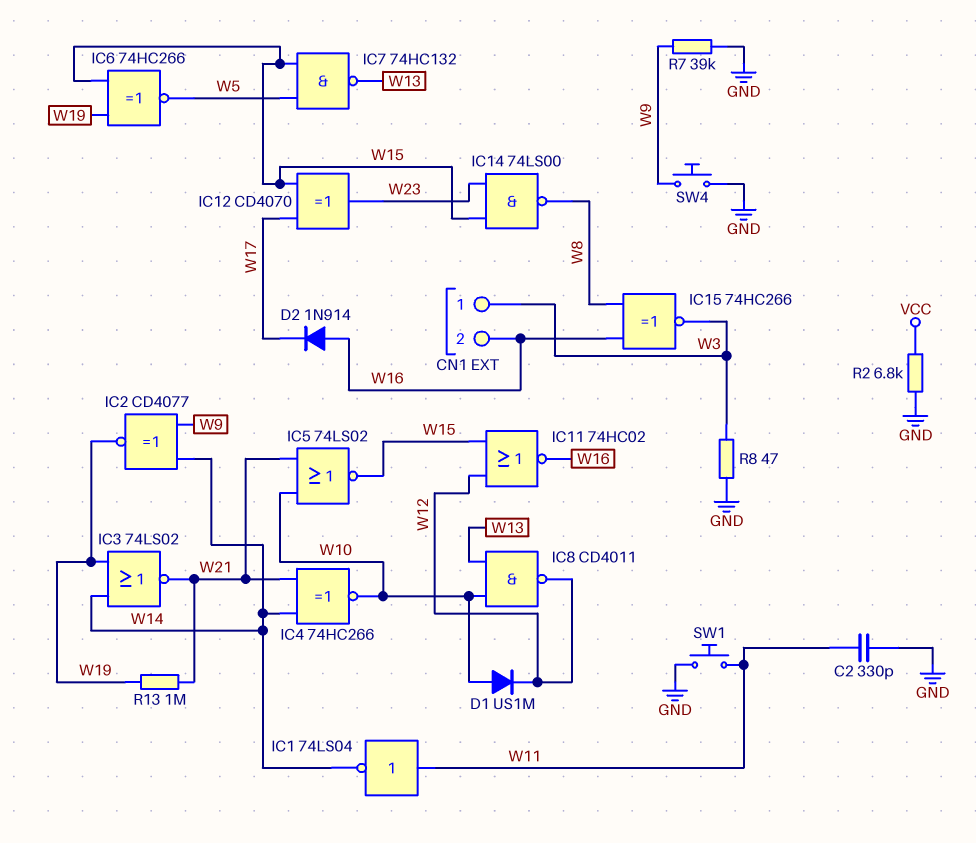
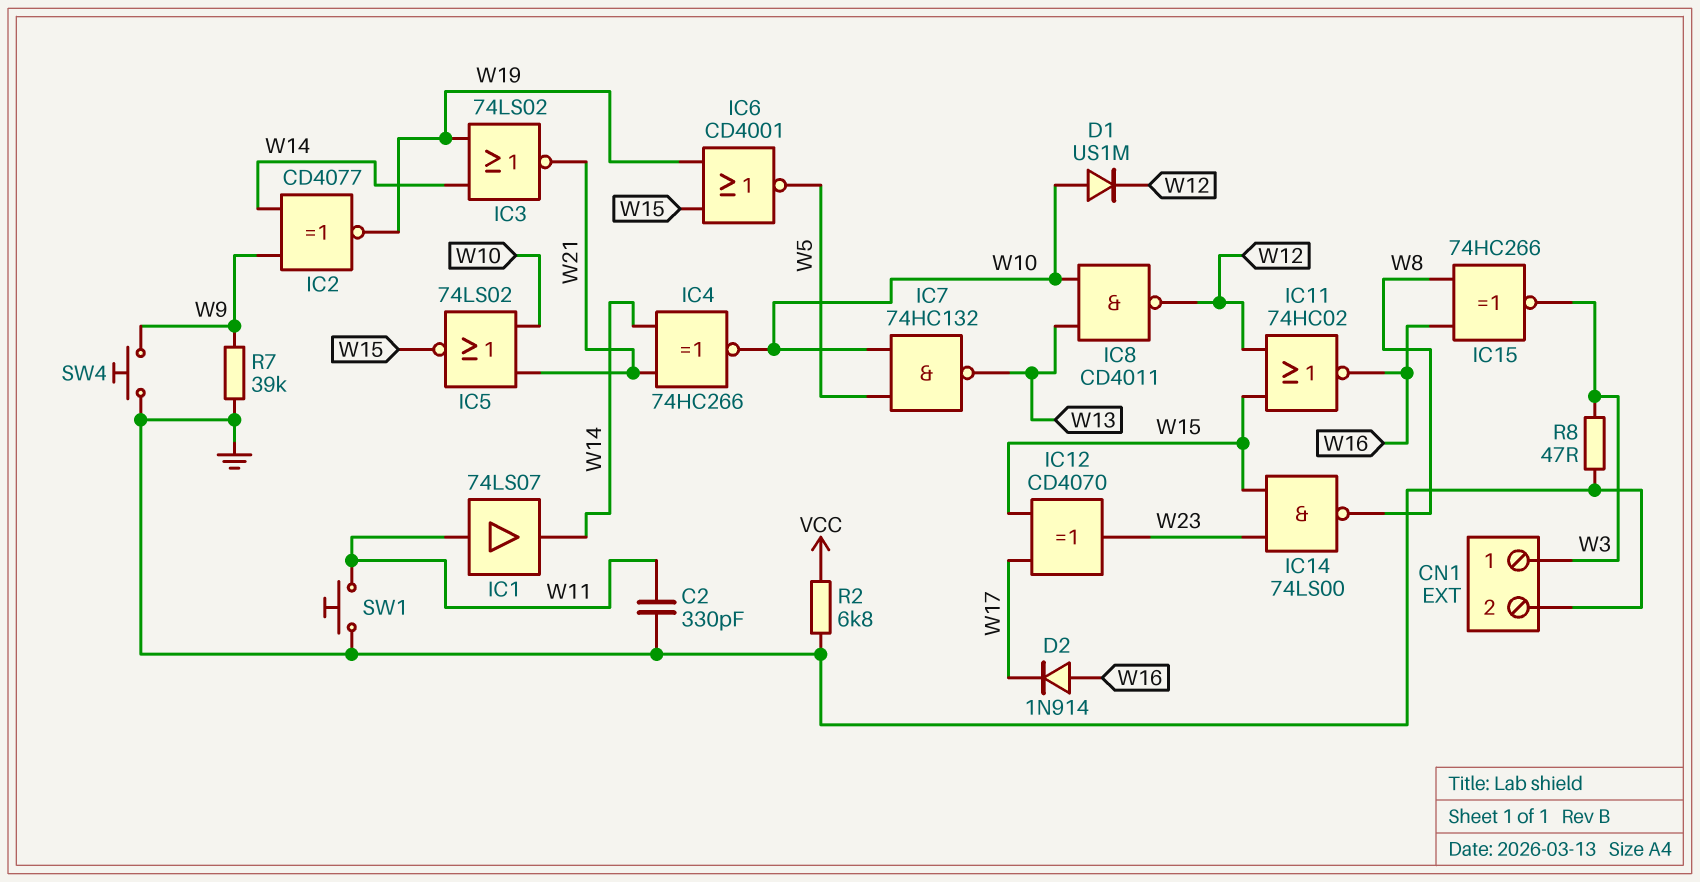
CN1 pin 2: W16 -> GND
IC1: NOT 74LS04 (in W11, out W14) -> buffer 74LS07 (in W11, out W14)
IC6: XNOR 74HC266 (in W15, in W19, out W5) -> NOR CD4001 (in W15, in W19, out W5)
IC7: NAND 74HC132 (in W5, in W15, out W13) -> NAND 74HC132 (in W5, in W10, out W13)
R13: 1M (W19, W21) -> none

